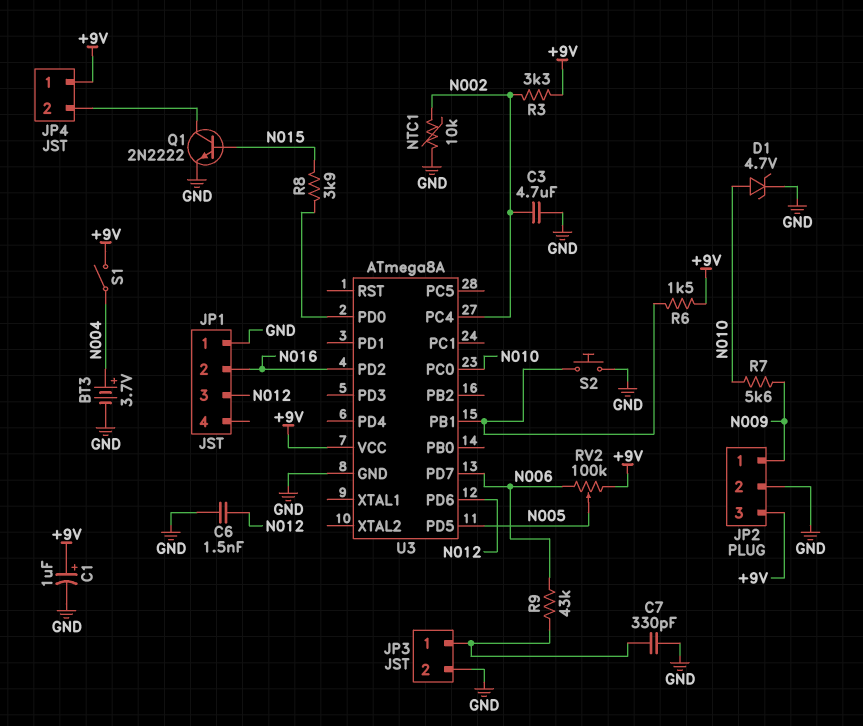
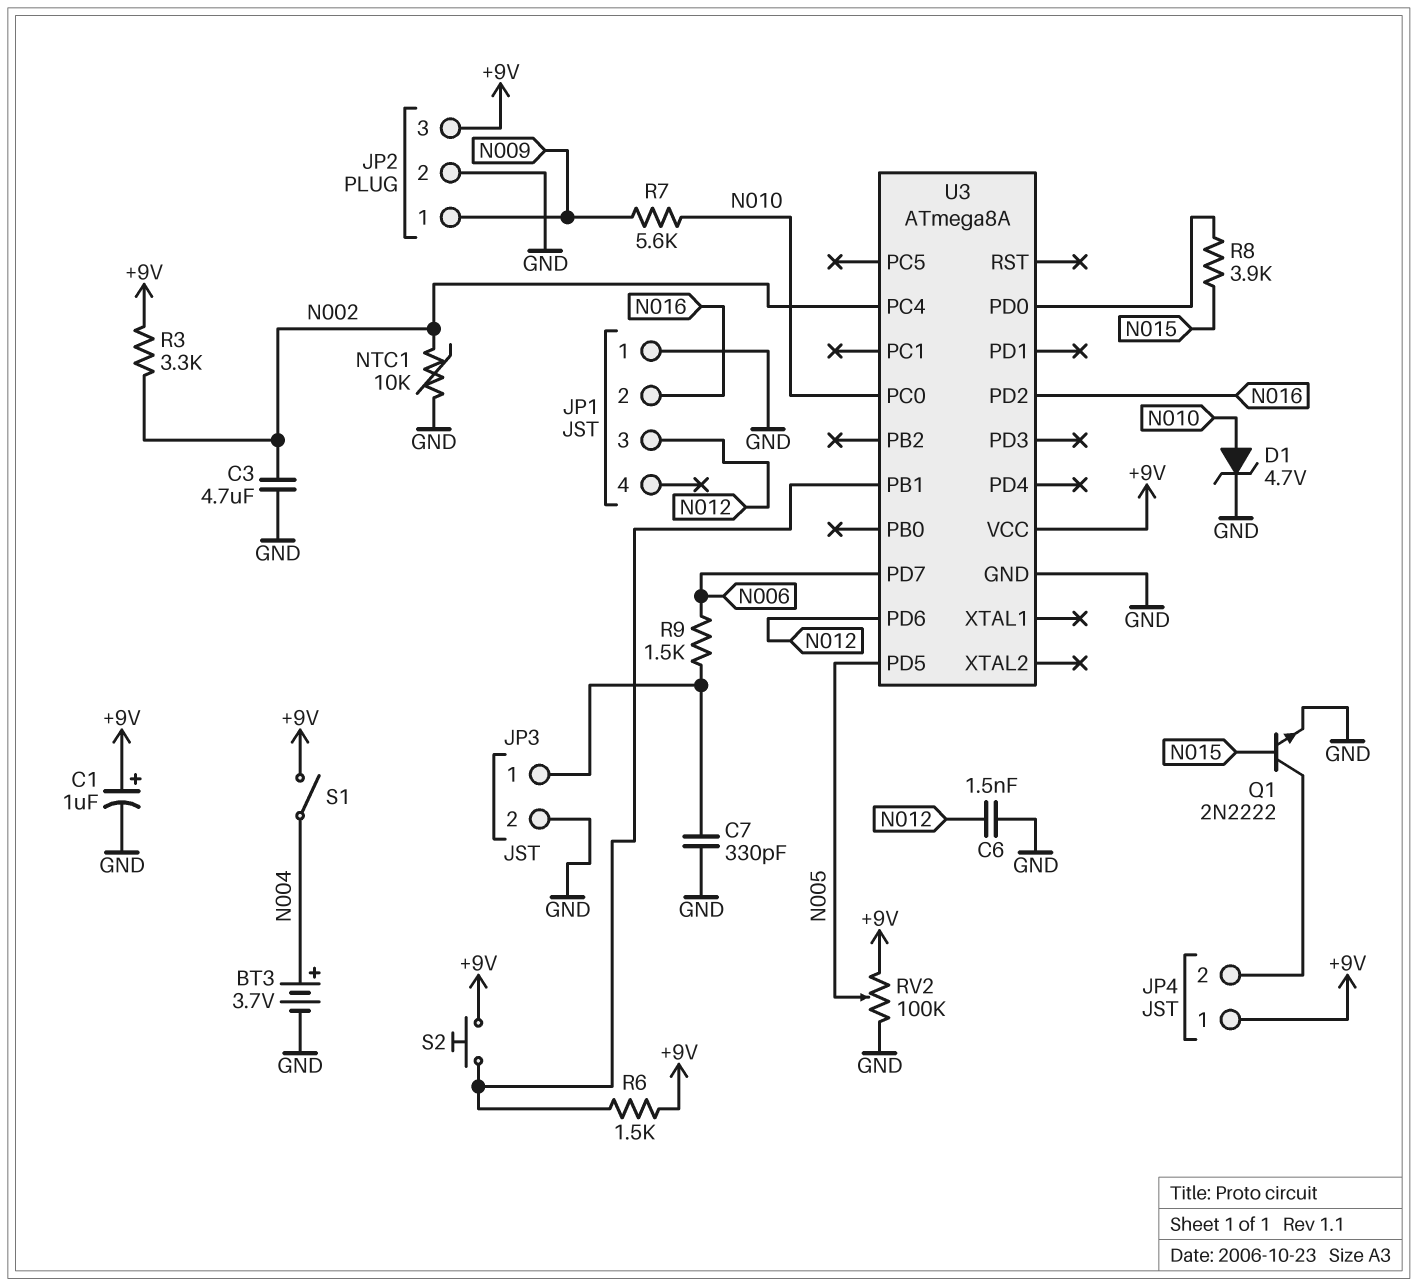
R9: 43k (JP3/1, N006) -> 1.5k (JP3/1, N006)
RV2: 100k (+9V, N006, wiper N005) -> 100k (+9V, GND, wiper N005)
S2: button (GND, U3/PB1) -> button (+9V, U3/PB1)

